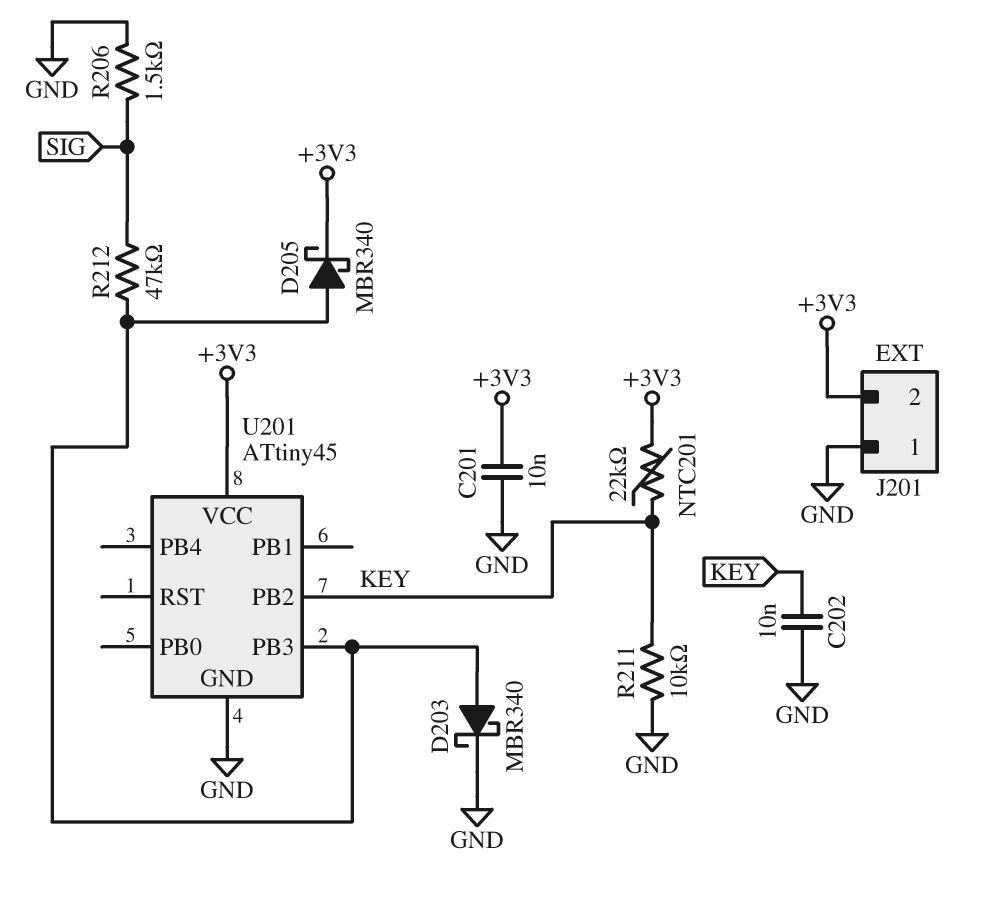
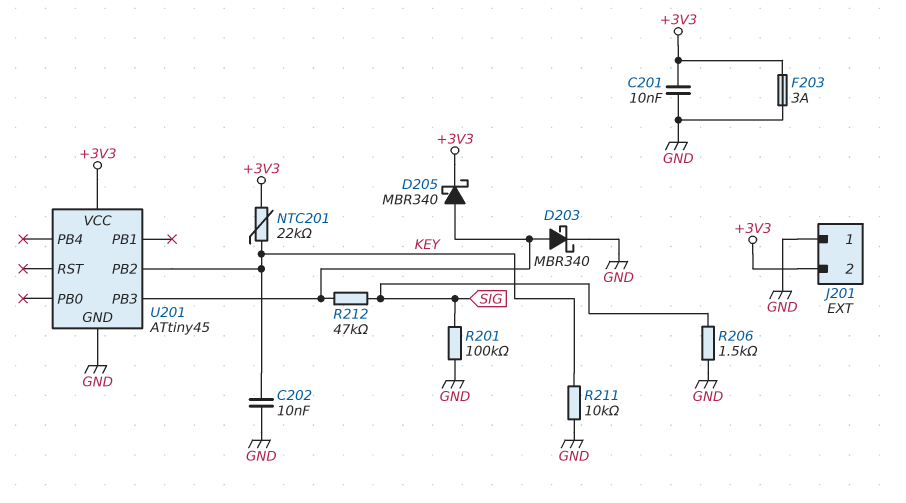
F203: none -> 3A (+3V3, GND)
R201: none -> 100k (GND, SIG)

